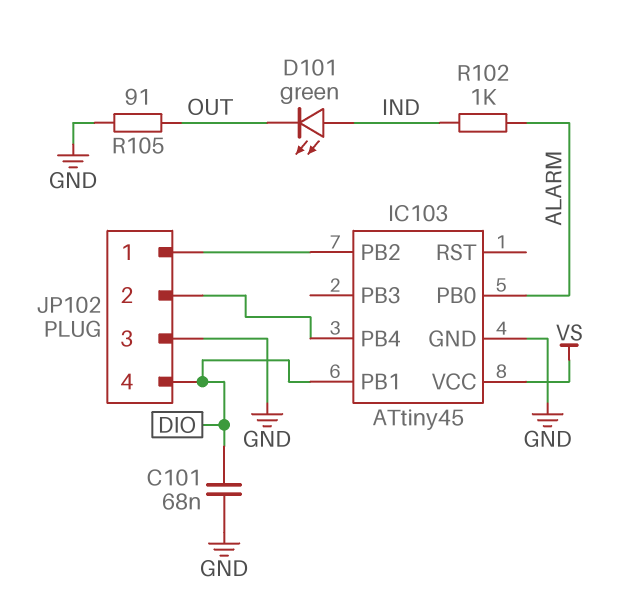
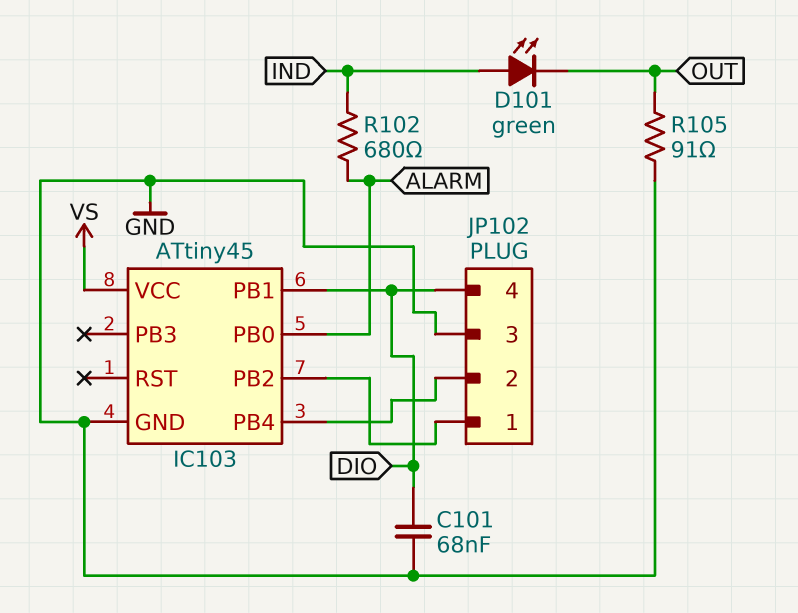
R102: 1k (ALARM, IND) -> 680 (ALARM, IND)

